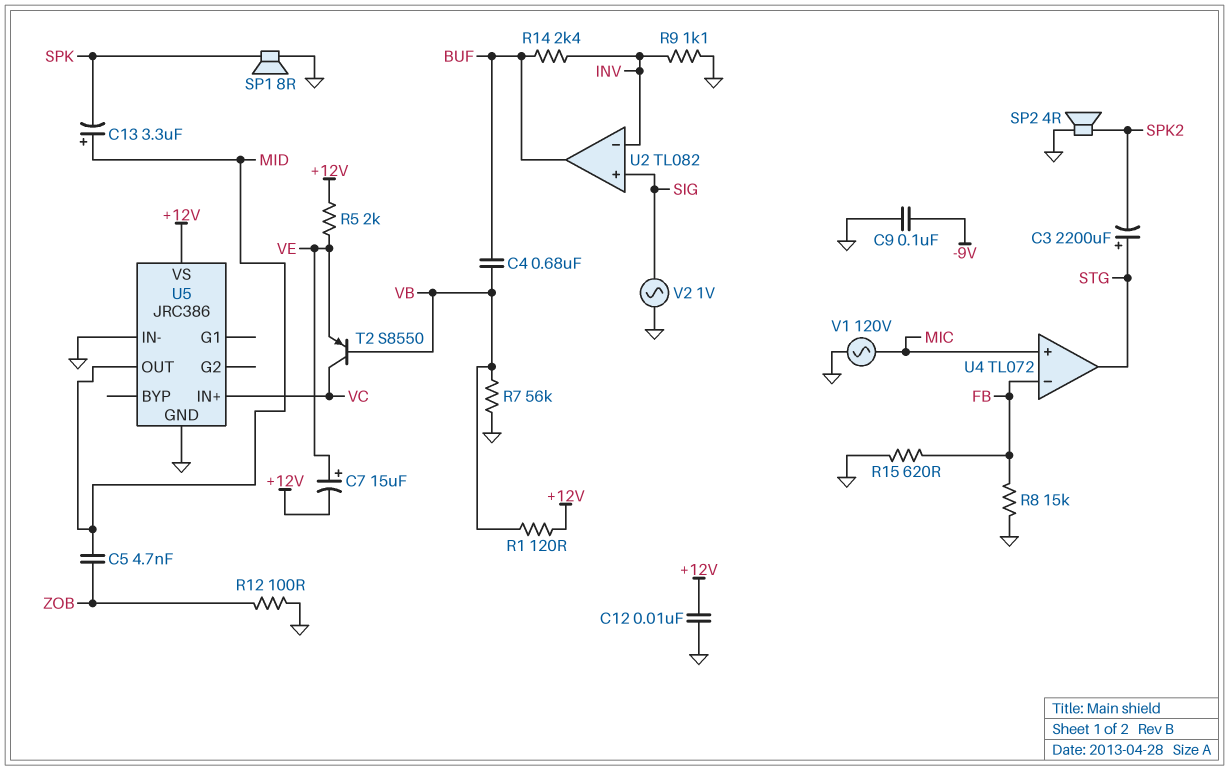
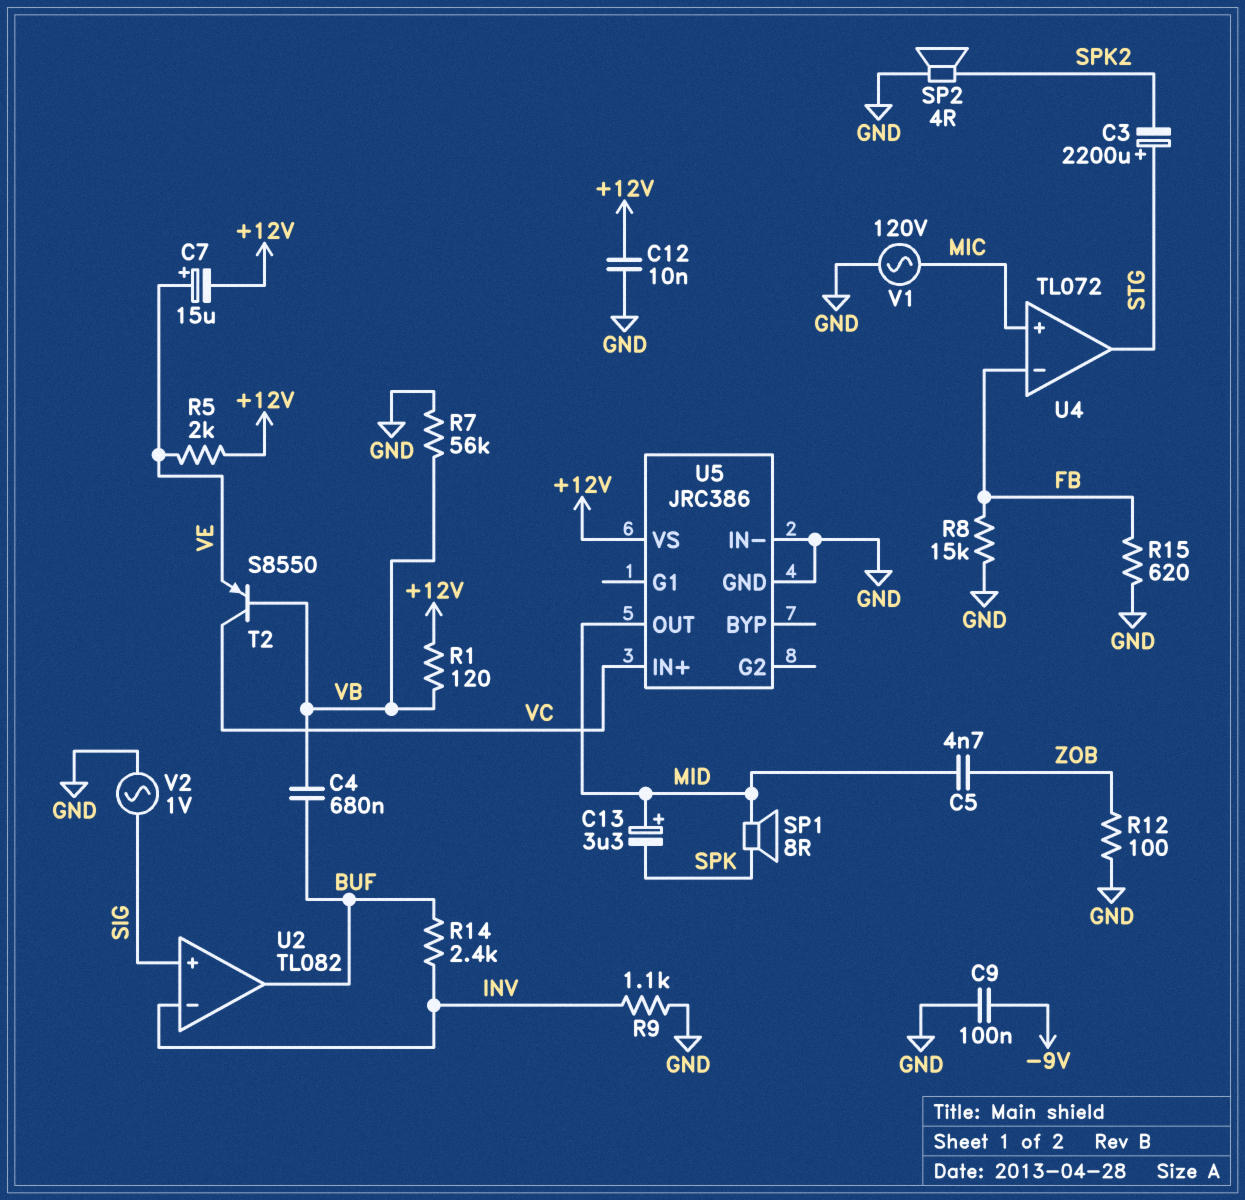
SP1: speaker 8R (GND, SPK) -> speaker 8R (MID, SPK)

